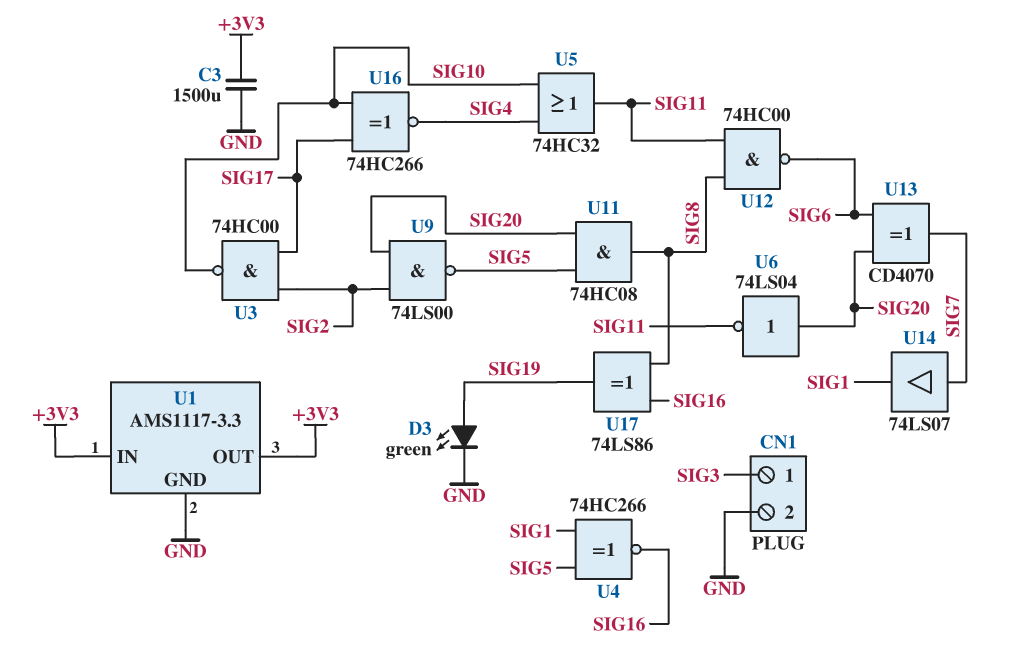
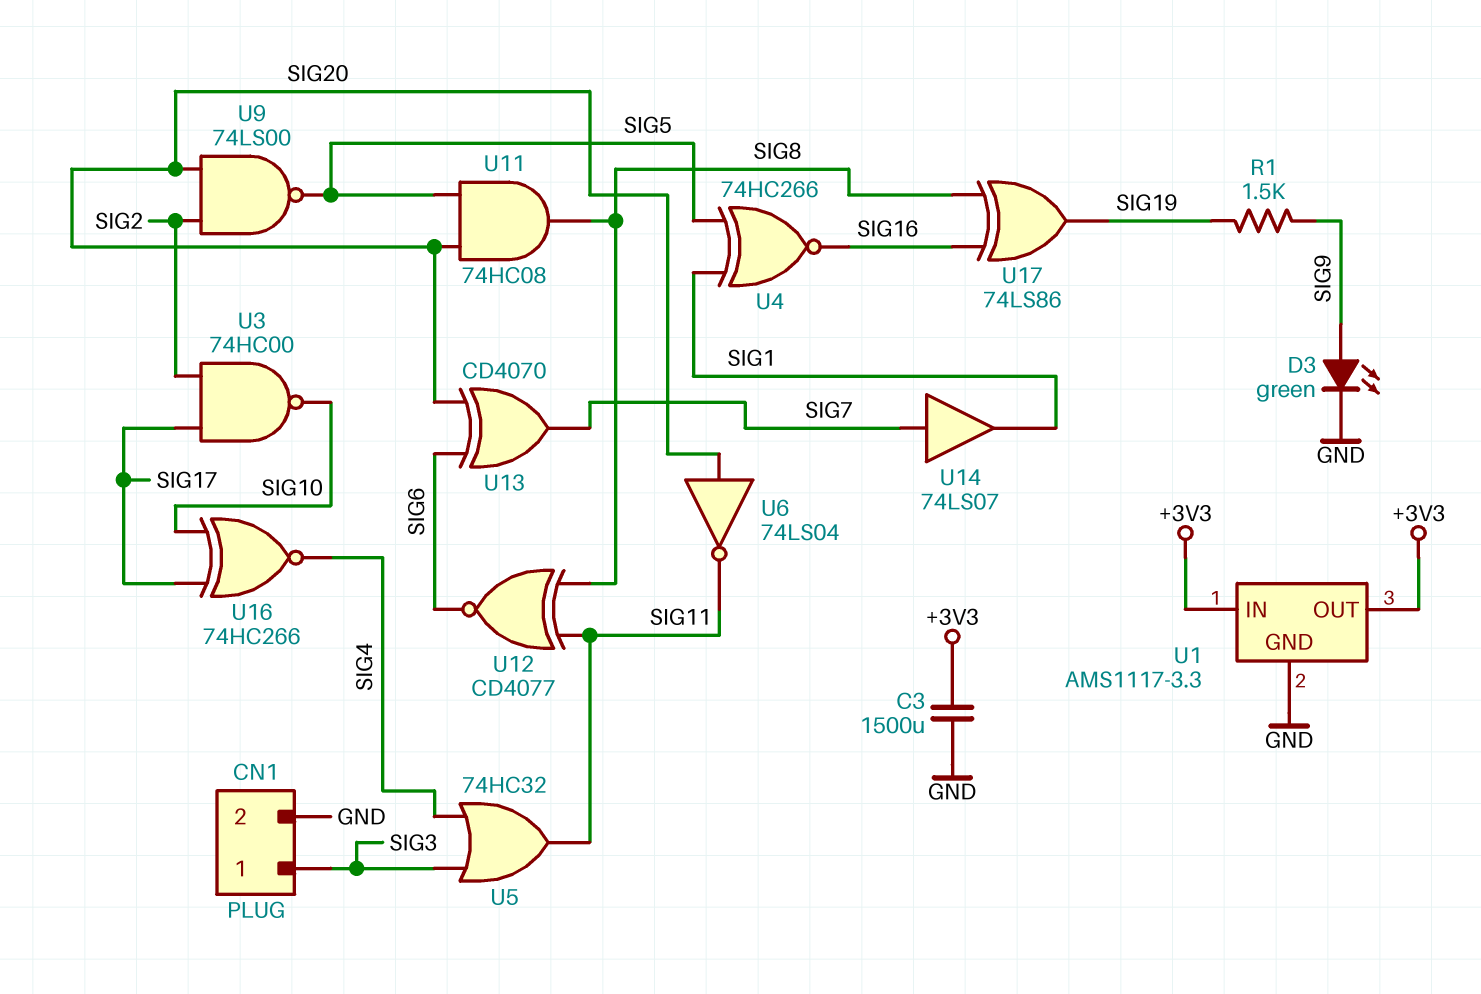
D3: LED green (A SIG19, K GND) -> LED green (A SIG9, K GND)
R1: none -> 1.5k (SIG9, SIG19)
U5: OR 74HC32 (in SIG4, in SIG10, out SIG11) -> OR 74HC32 (in SIG3, in SIG4, out SIG11)
U12: NAND 74HC00 (in SIG8, in SIG11, out SIG6) -> XNOR CD4077 (in SIG8, in SIG11, out SIG6)

